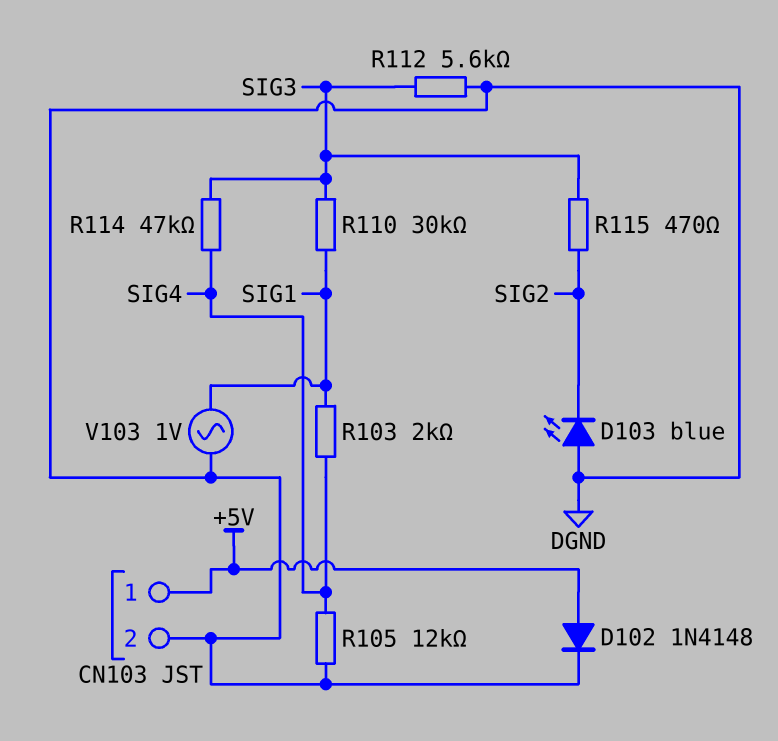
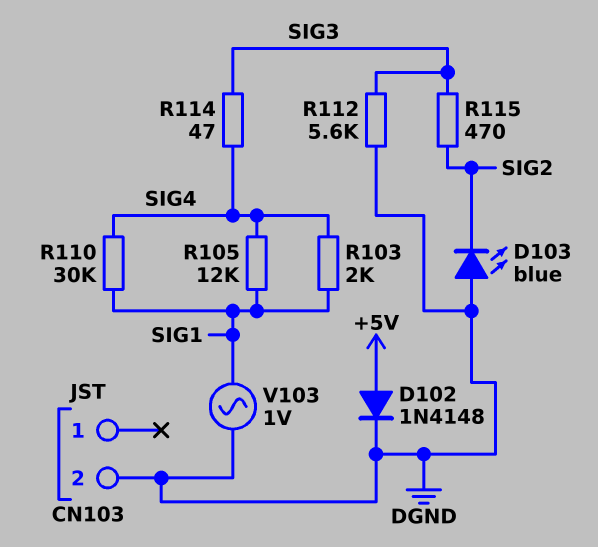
CN103 pin 1: +5V -> none
R105: 12k (DGND, SIG4) -> 12k (SIG1, SIG4)
R110: 30k (SIG1, SIG3) -> 30k (SIG1, SIG4)
R114: 47k (SIG3, SIG4) -> 47 (SIG3, SIG4)

